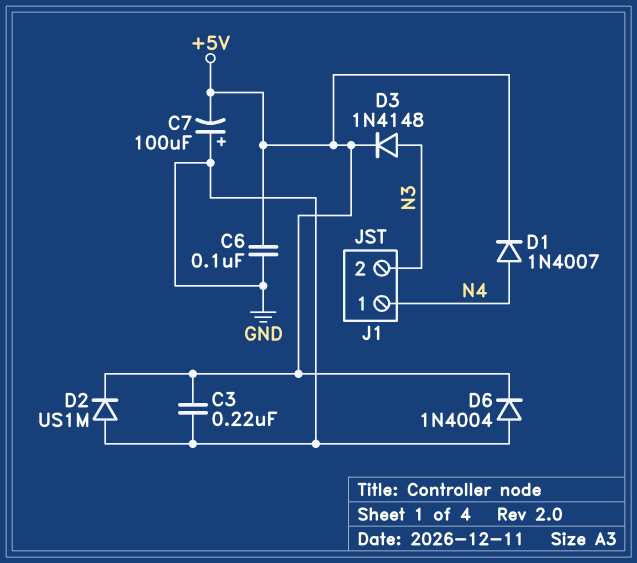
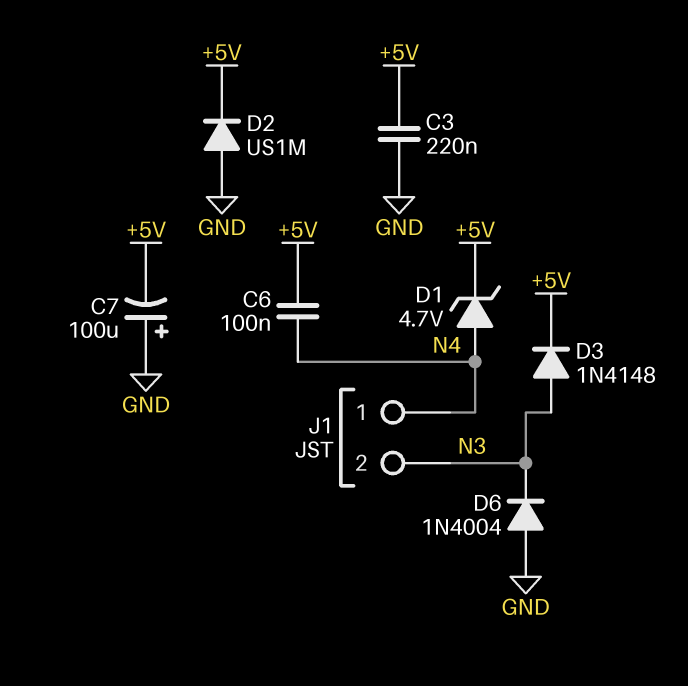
C6: 100nF (+5V, GND) -> 100nF (+5V, N4)
D1: diode 1N4007 (A N4, K +5V) -> zener 4.7V (A N4, K +5V)
D6: diode 1N4004 (A GND, K +5V) -> diode 1N4004 (A GND, K N3)

